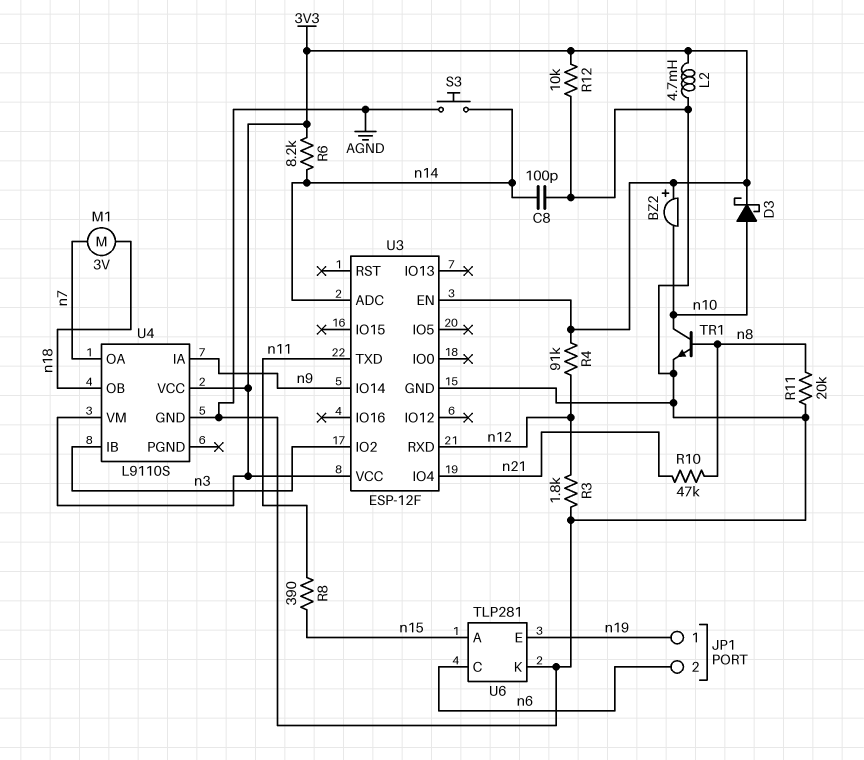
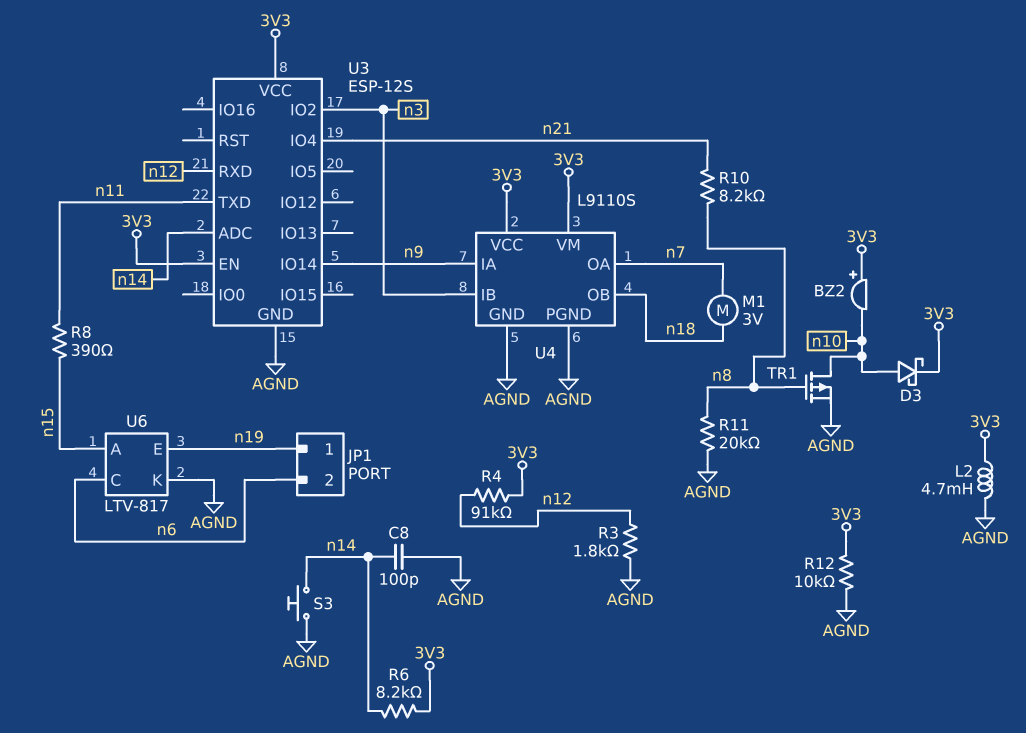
R10: 47k (n8, n21) -> 8.2k (n8, n21)
TR1: NPN (B n8, C n10, E AGND) -> PMOS (G n8, D n10, S AGND)
U3: ESP-12F -> ESP-12S
U4 pin PGND: none -> AGND
U6: TLP281 -> LTV-817

